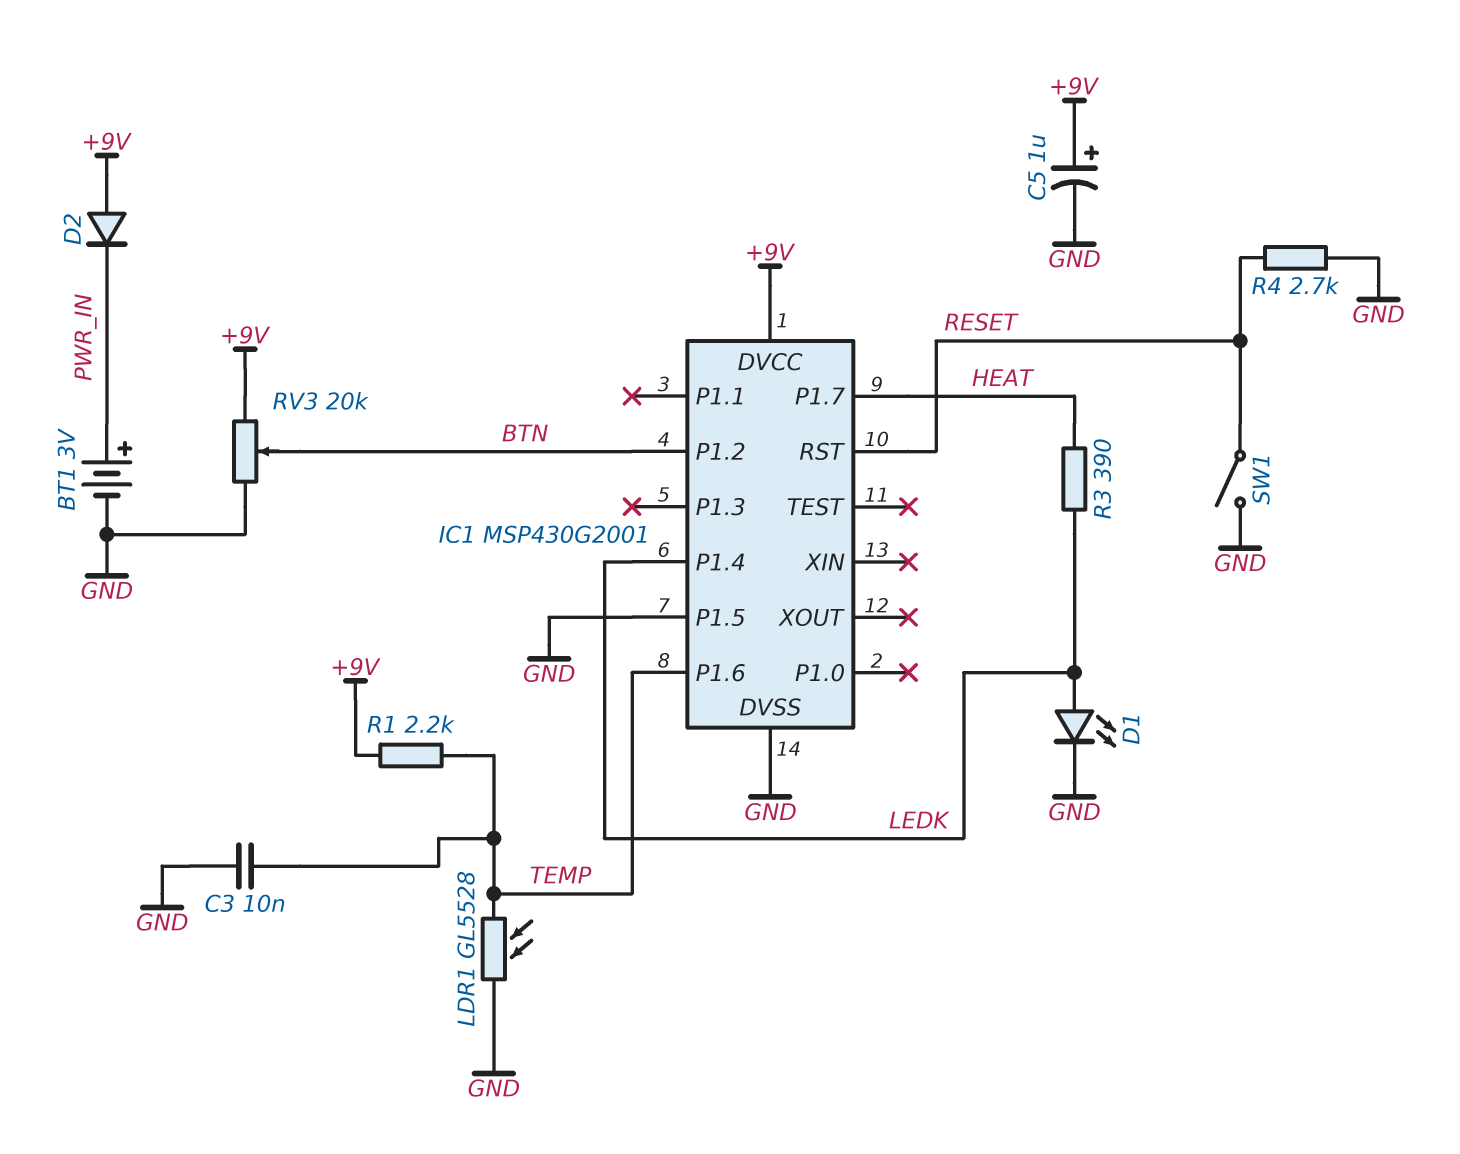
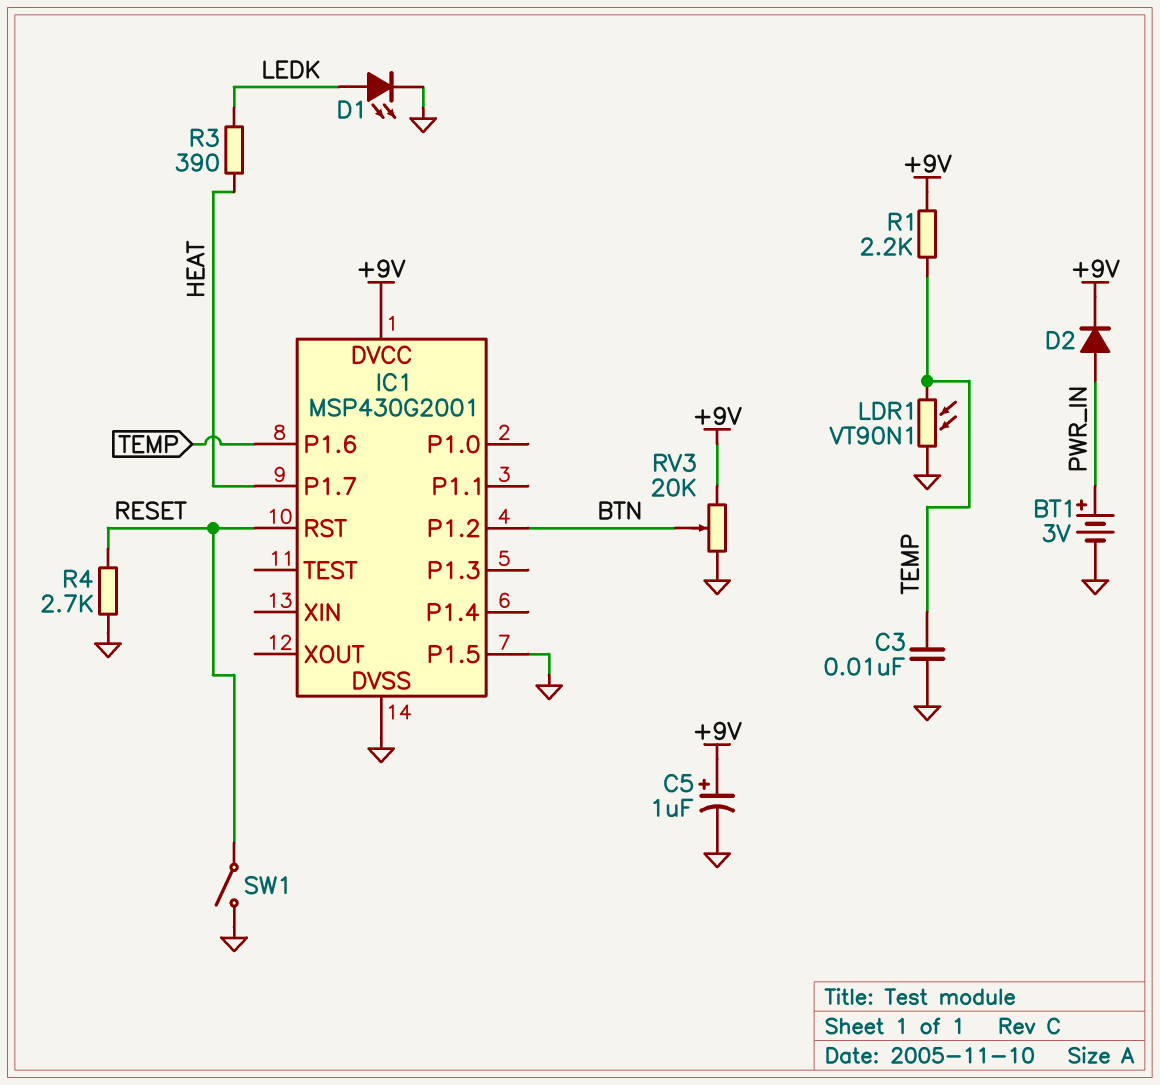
D2: diode (A +9V, K PWR_IN) -> diode (A PWR_IN, K +9V)
IC1 pin P1.4: LEDK -> none
LDR1: GL5528 (GND, TEMP) -> VT90N1 (GND, TEMP)

